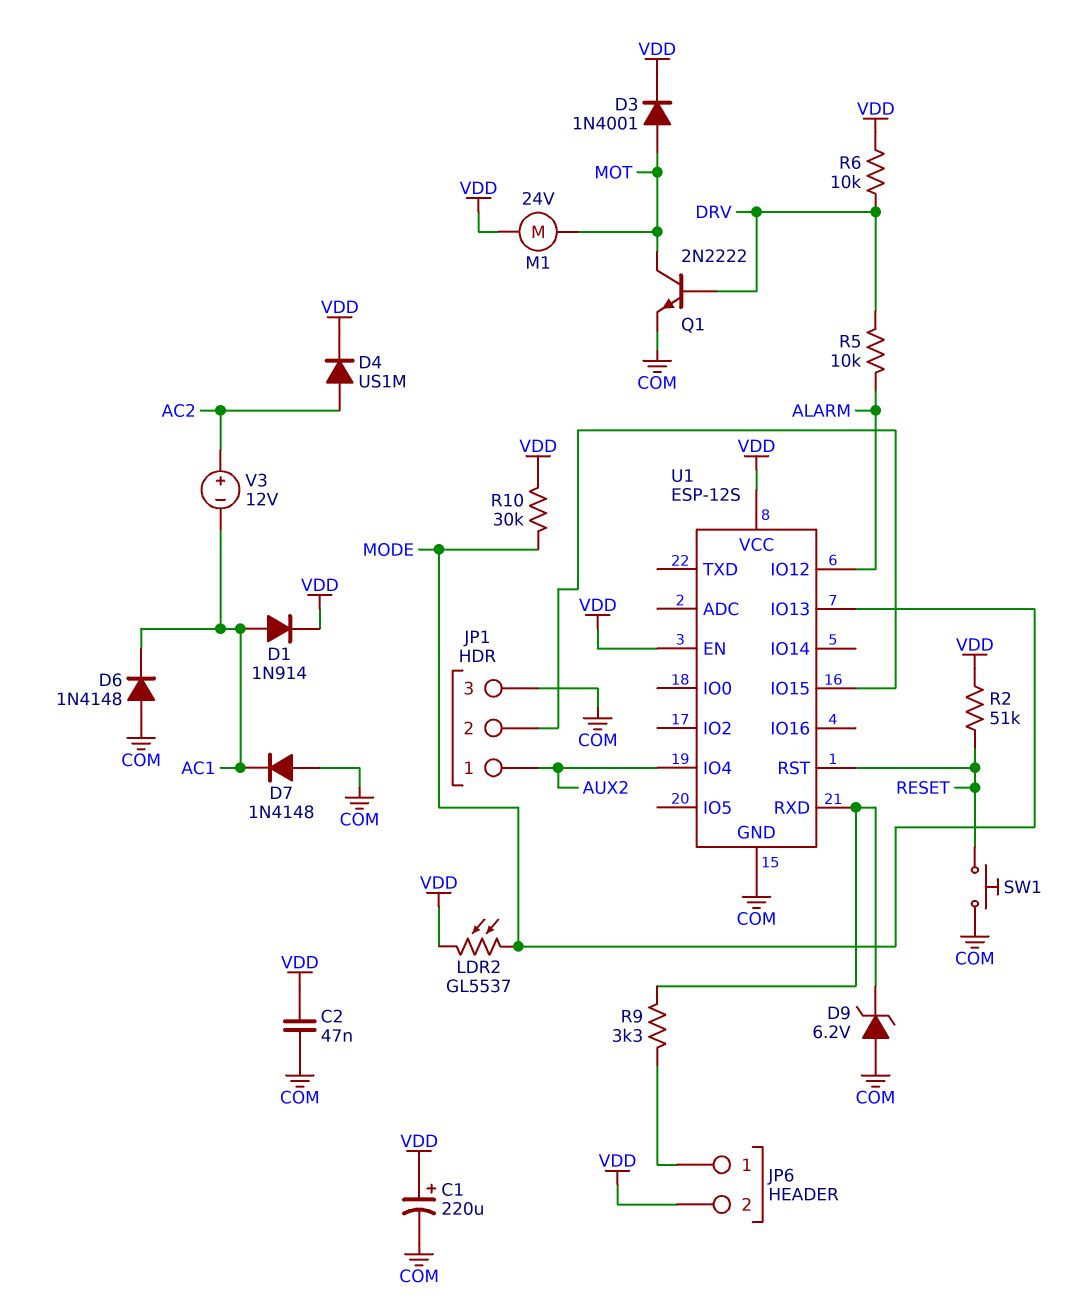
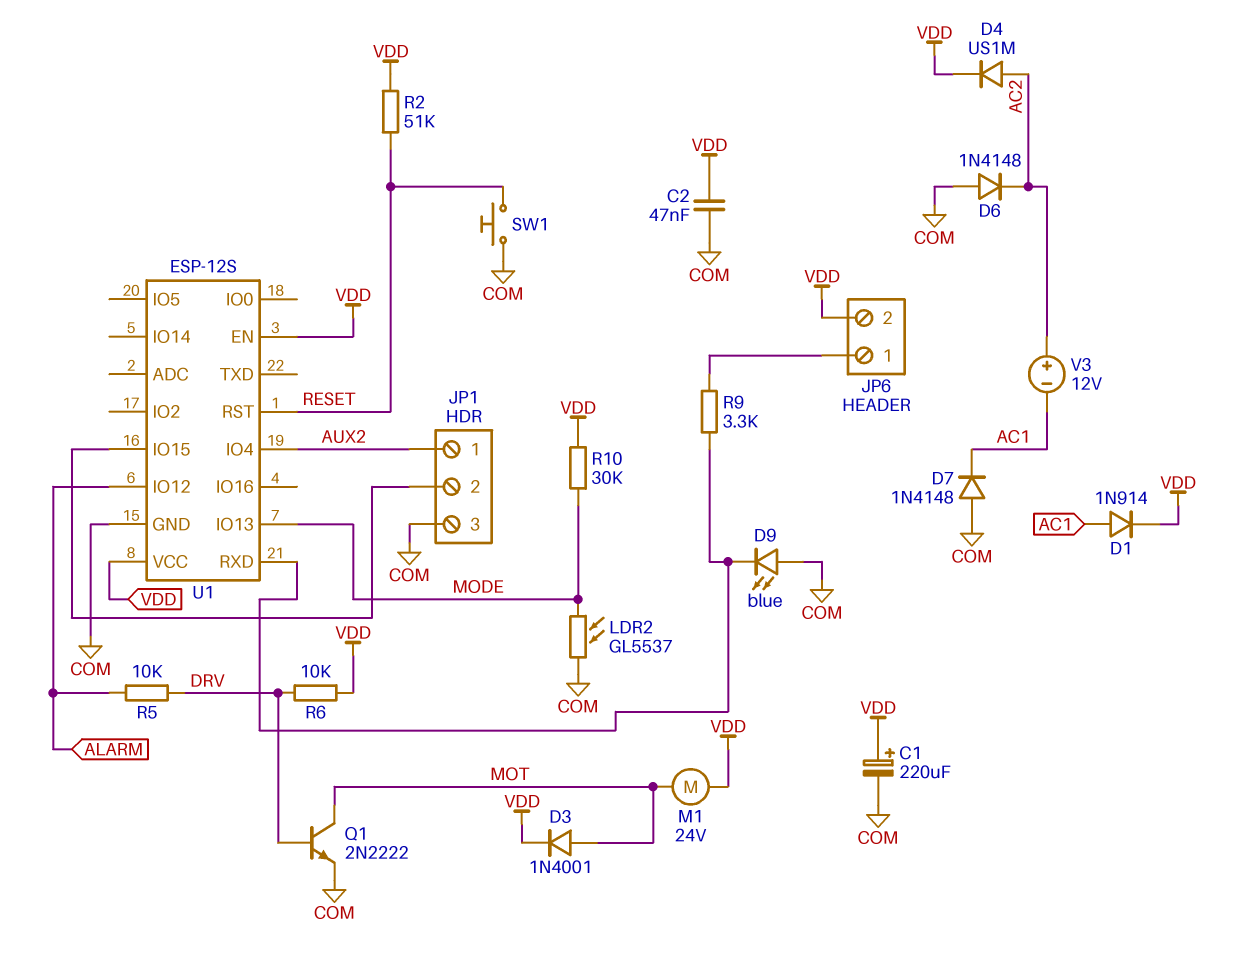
D6: diode 1N4148 (A COM, K AC1) -> diode 1N4148 (A COM, K AC2)
D9: zener 6.2V (A COM, K U1/RXD) -> LED blue (A COM, K U1/RXD)
LDR2: GL5537 (MODE, VDD) -> GL5537 (COM, MODE)

